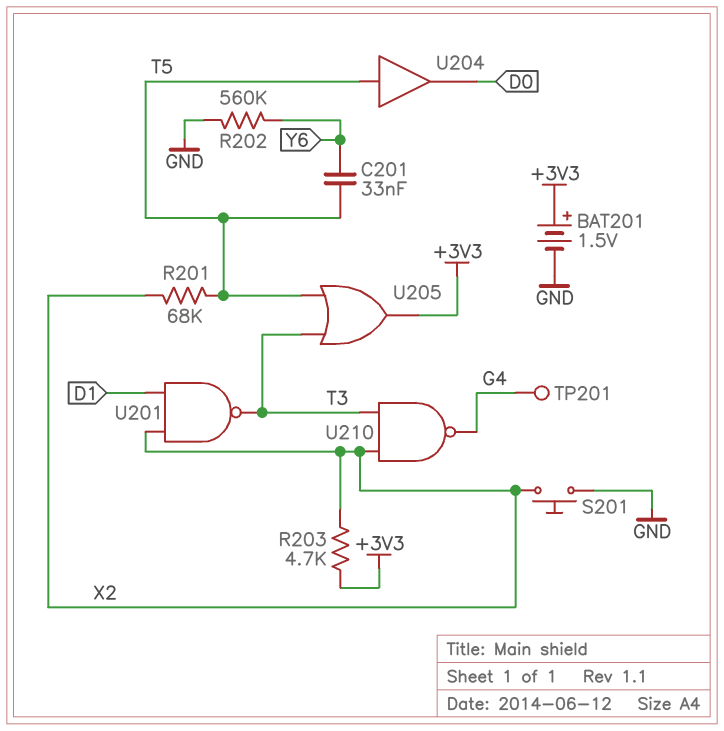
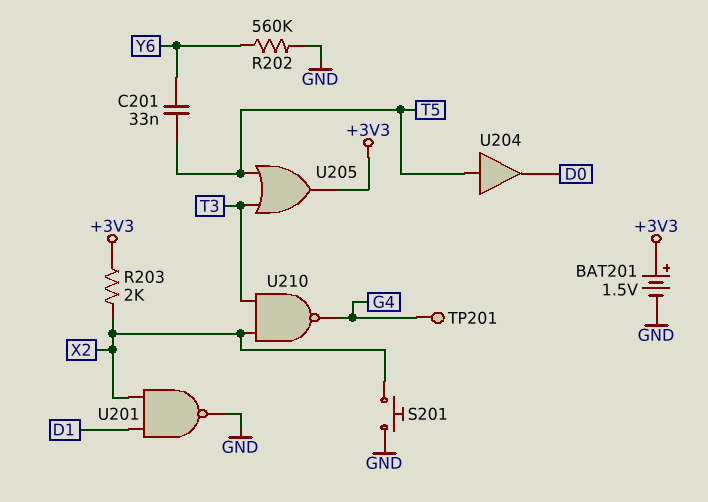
R201: 68k (T5, X2) -> none
R203: 4.7k (+3V3, X2) -> 2k (+3V3, X2)
U201: NAND (in D1, in X2, out T3) -> NAND (in D1, in X2, out GND)

